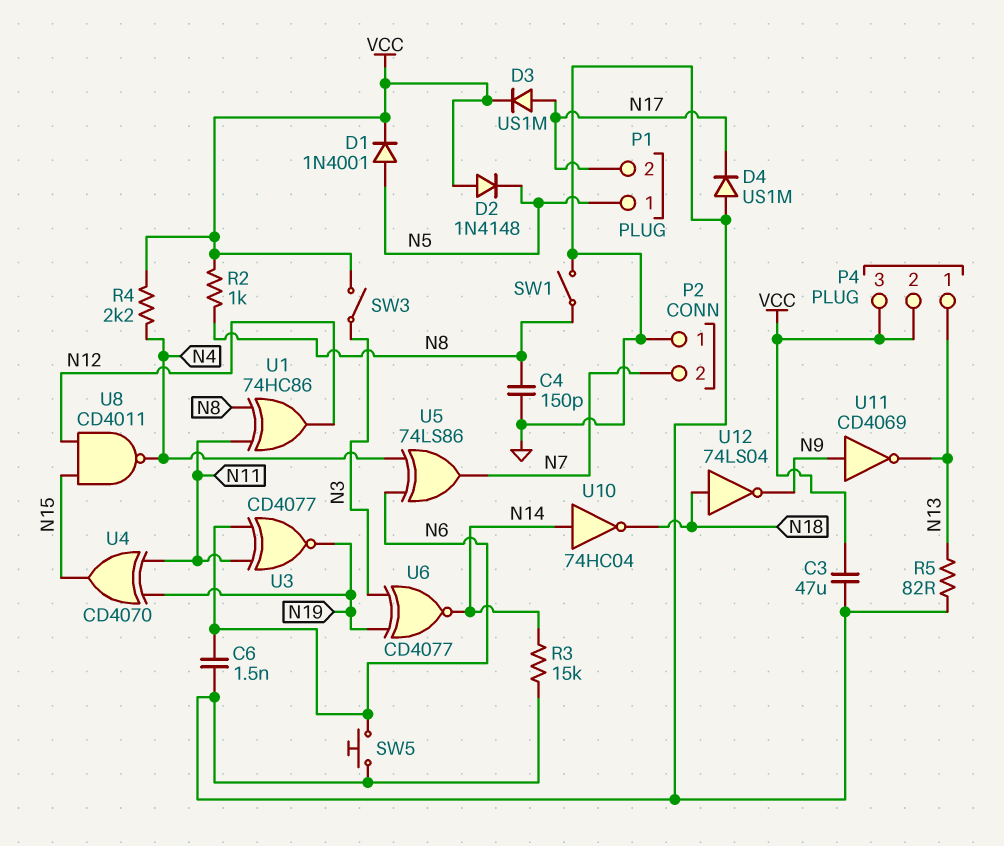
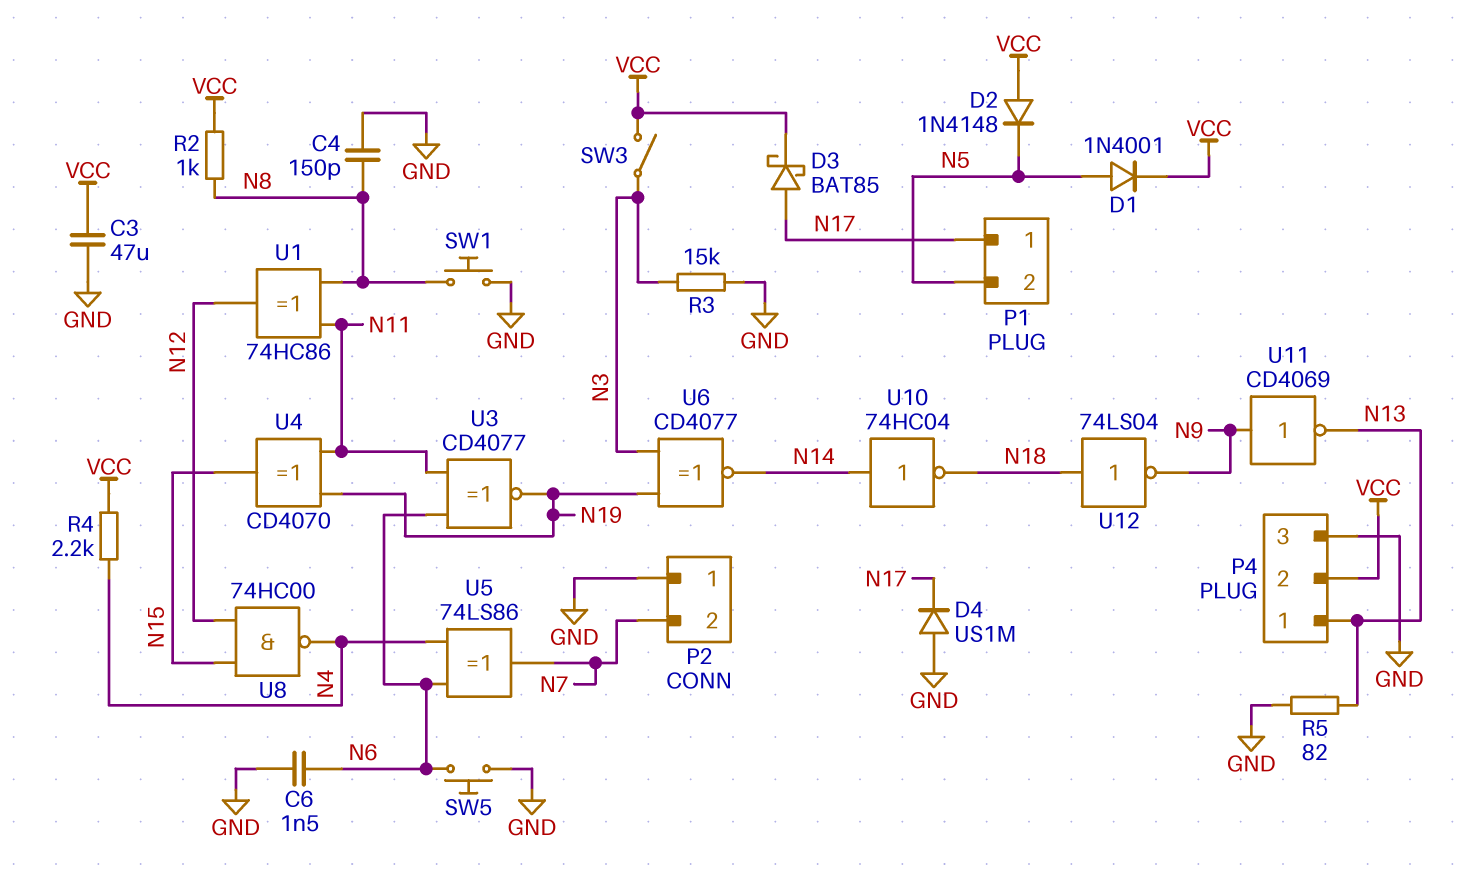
D3: diode US1M (A N17, K VCC) -> schottky BAT85 (A N17, K VCC)
P1 pin 1: N5 -> N17
P1 pin 2: N17 -> N5
P4 pin 3: VCC -> GND
R3: 15k (GND, N14) -> 15k (GND, N3)
SW1: switch (GND, N8) -> button (GND, N8)
U8: NAND CD4011 (in N12, in N15, out N4) -> NAND 74HC00 (in N12, in N15, out N4)

